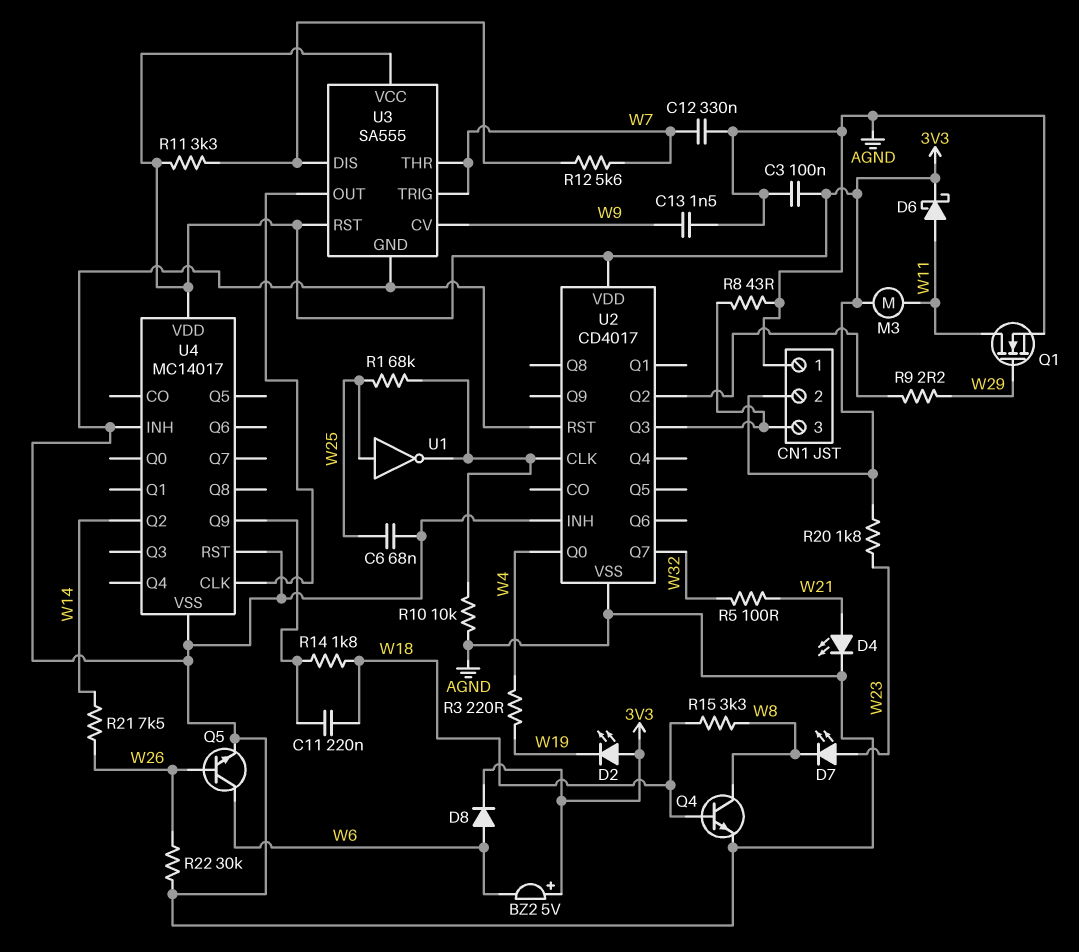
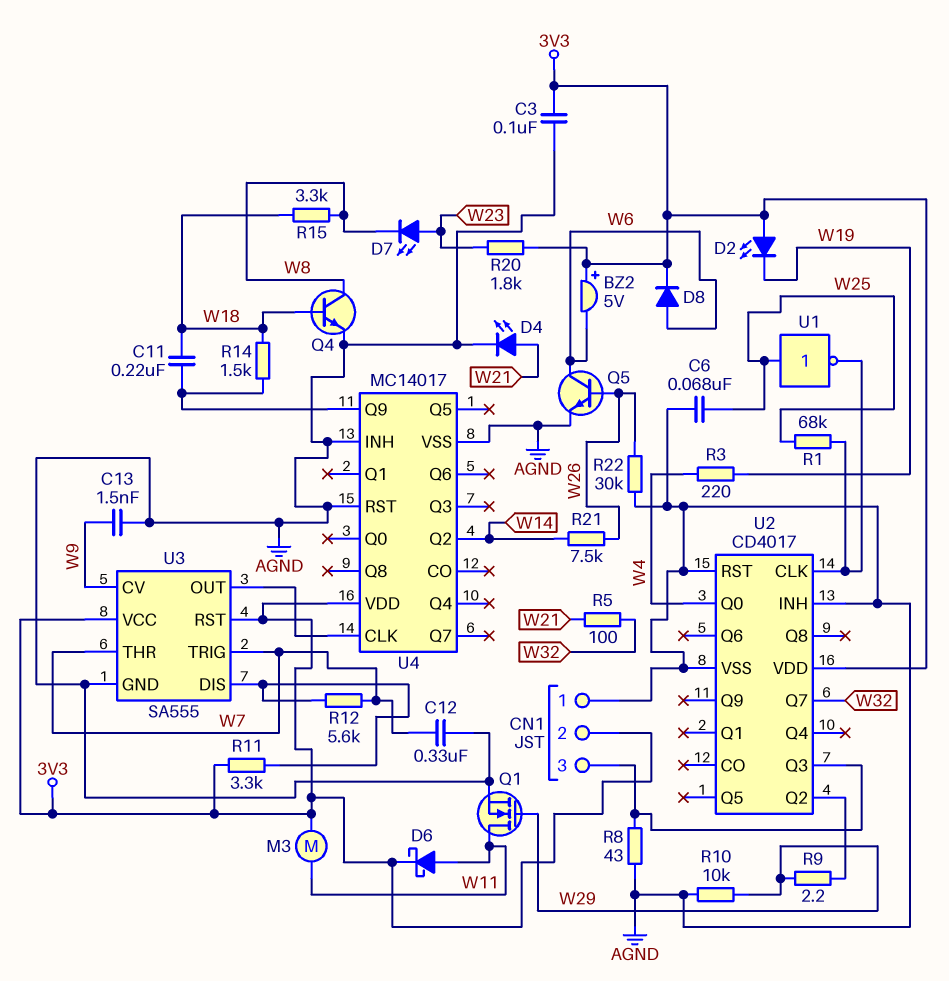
R10: 10k (AGND, U2/CLK) -> 10k (AGND, W29)
R14: 1.8k (U4/Q9, W18) -> 1.5k (U4/Q9, W18)

